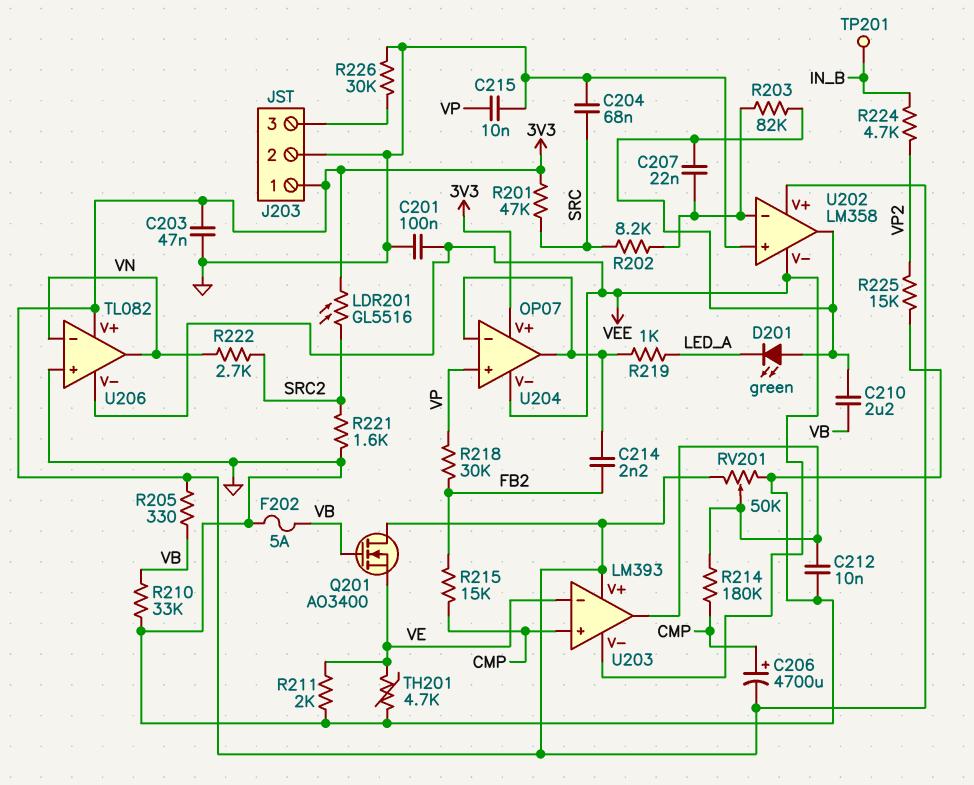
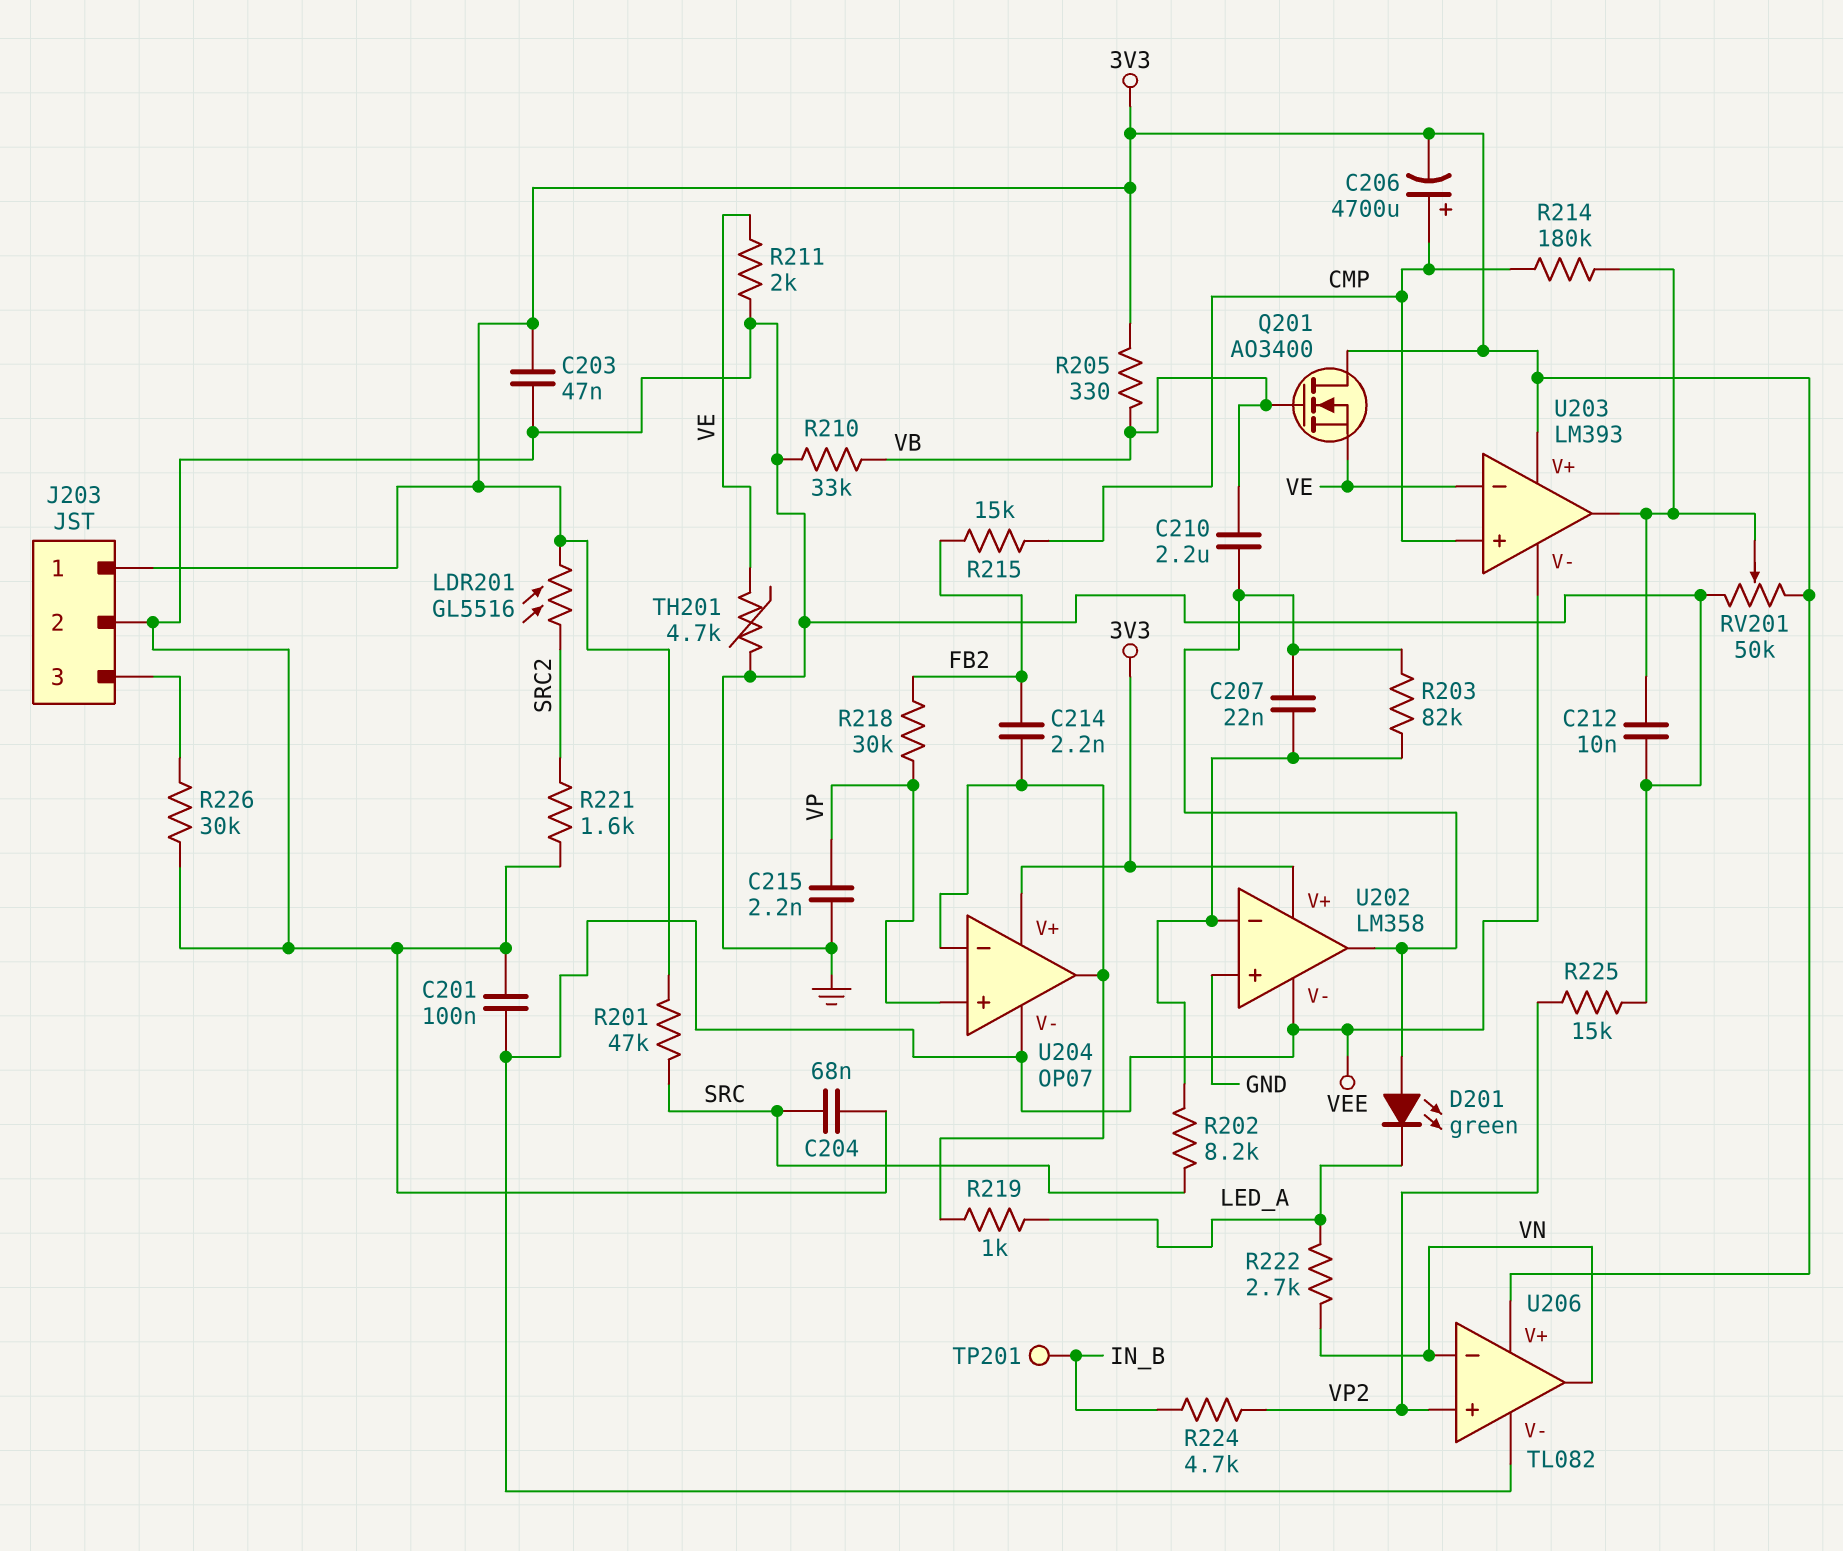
C215: 10nF (GND, VP) -> 2.2nF (GND, VP)
F202: 5A (GND, VB) -> none
R222: 2.7k (SRC2, VN) -> 2.7k (LED_A, VN)
U206 pin in+: GND -> VP2

